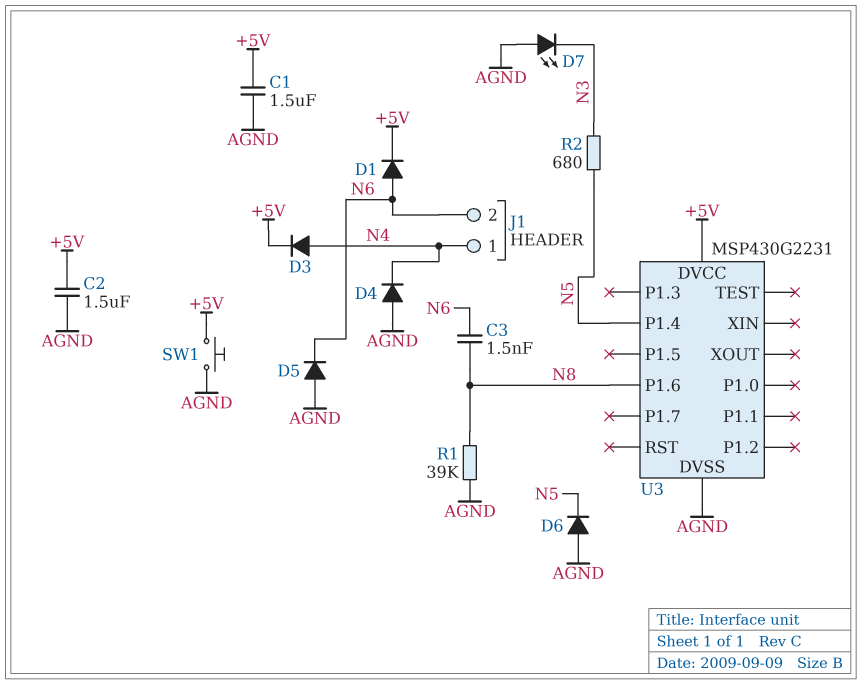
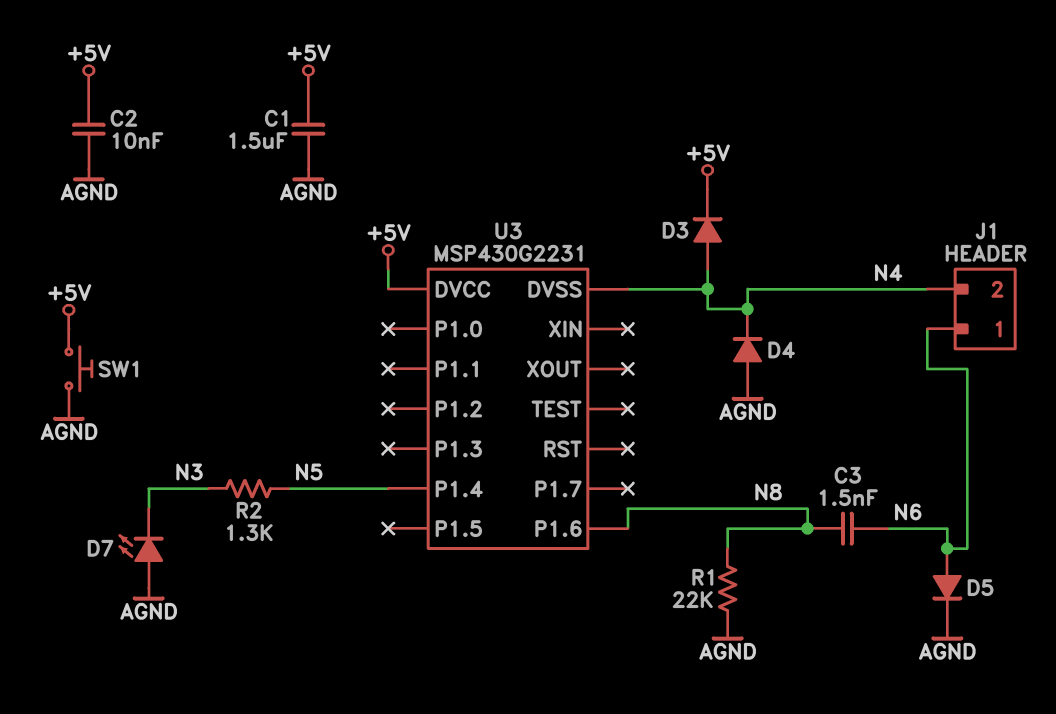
C2: 1.5uF (+5V, AGND) -> 10nF (+5V, AGND)
D1: diode (A N6, K +5V) -> none
D5: diode (A AGND, K N6) -> diode (A N6, K AGND)
D6: diode (A AGND, K N5) -> none
J1 pin 1: N4 -> N6
J1 pin 2: N6 -> N4
R1: 39k (AGND, N8) -> 22k (AGND, N8)
R2: 680 (N3, N5) -> 1.3k (N3, N5)
U3 pin DVSS: AGND -> N4

